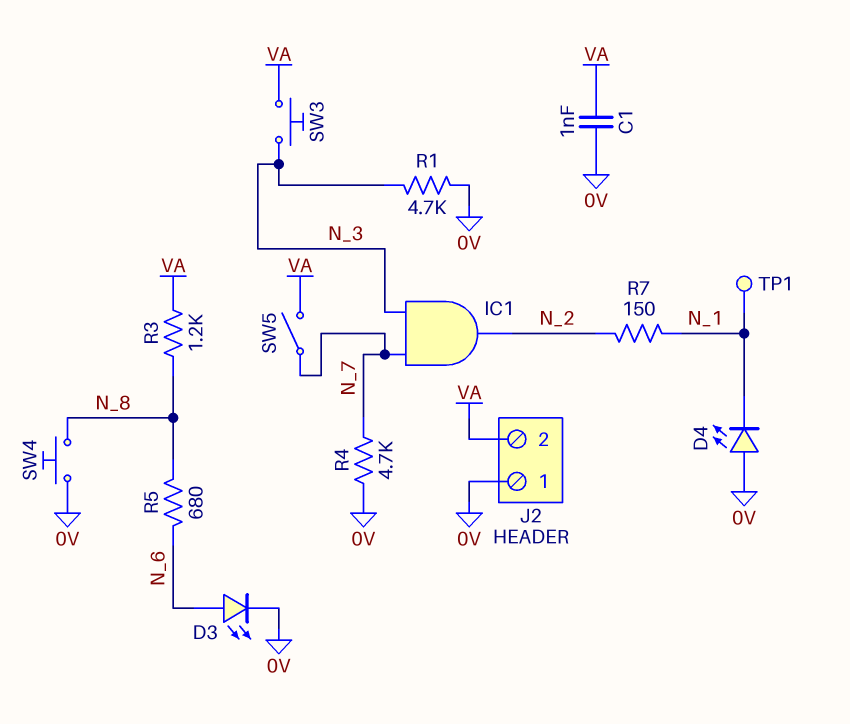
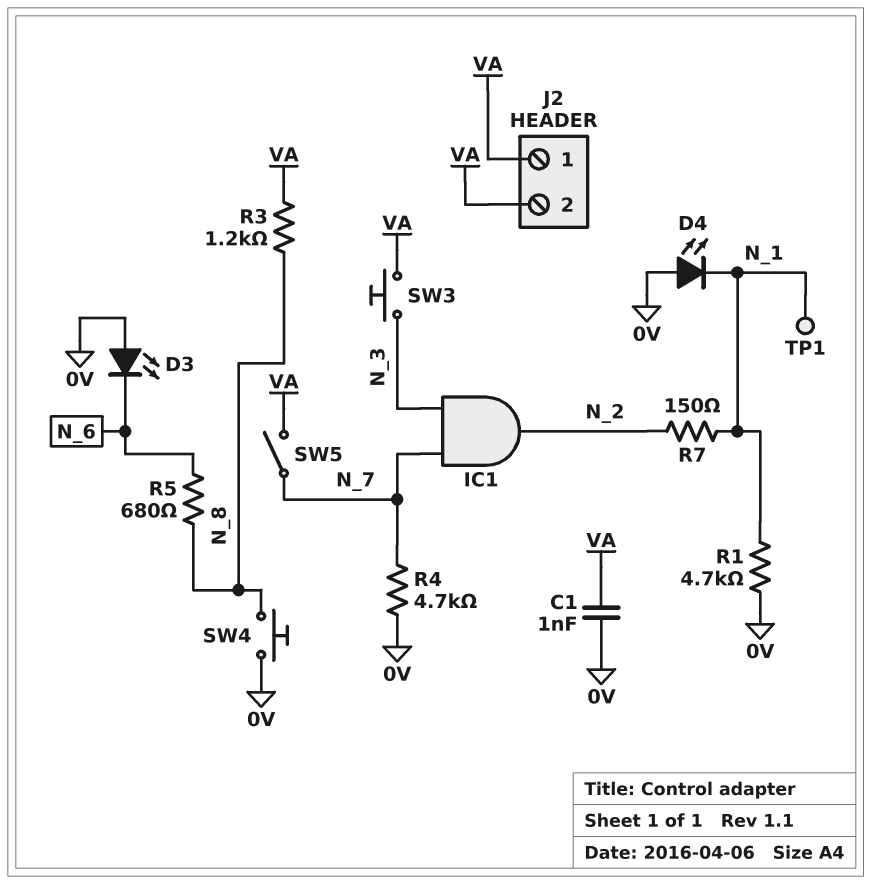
D3: LED (A N_6, K 0V) -> LED (A 0V, K N_6)
J2 pin 1: 0V -> VA
R1: 4.7k (0V, N_3) -> 4.7k (0V, N_1)

